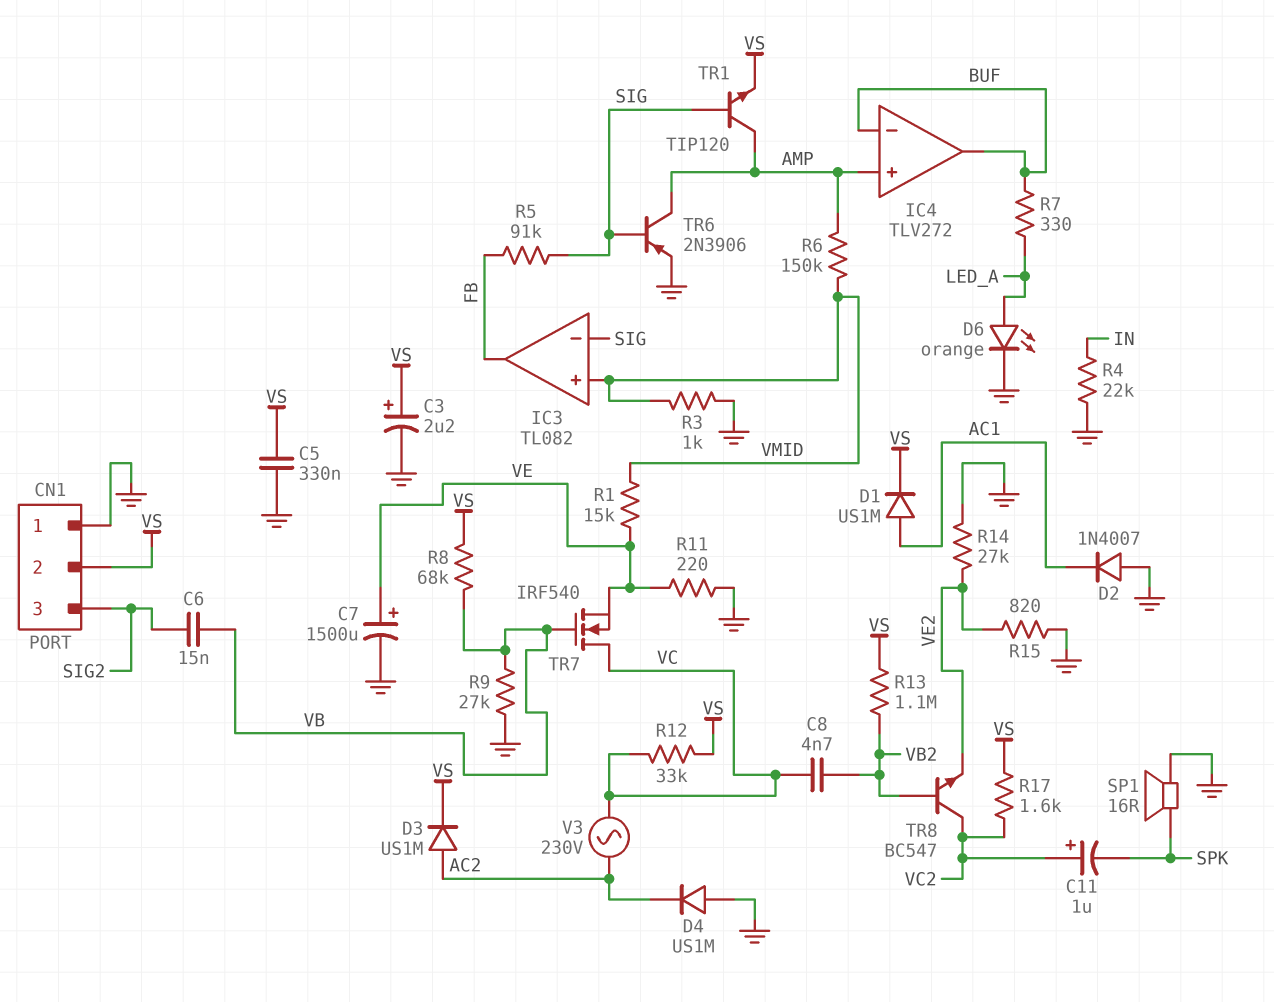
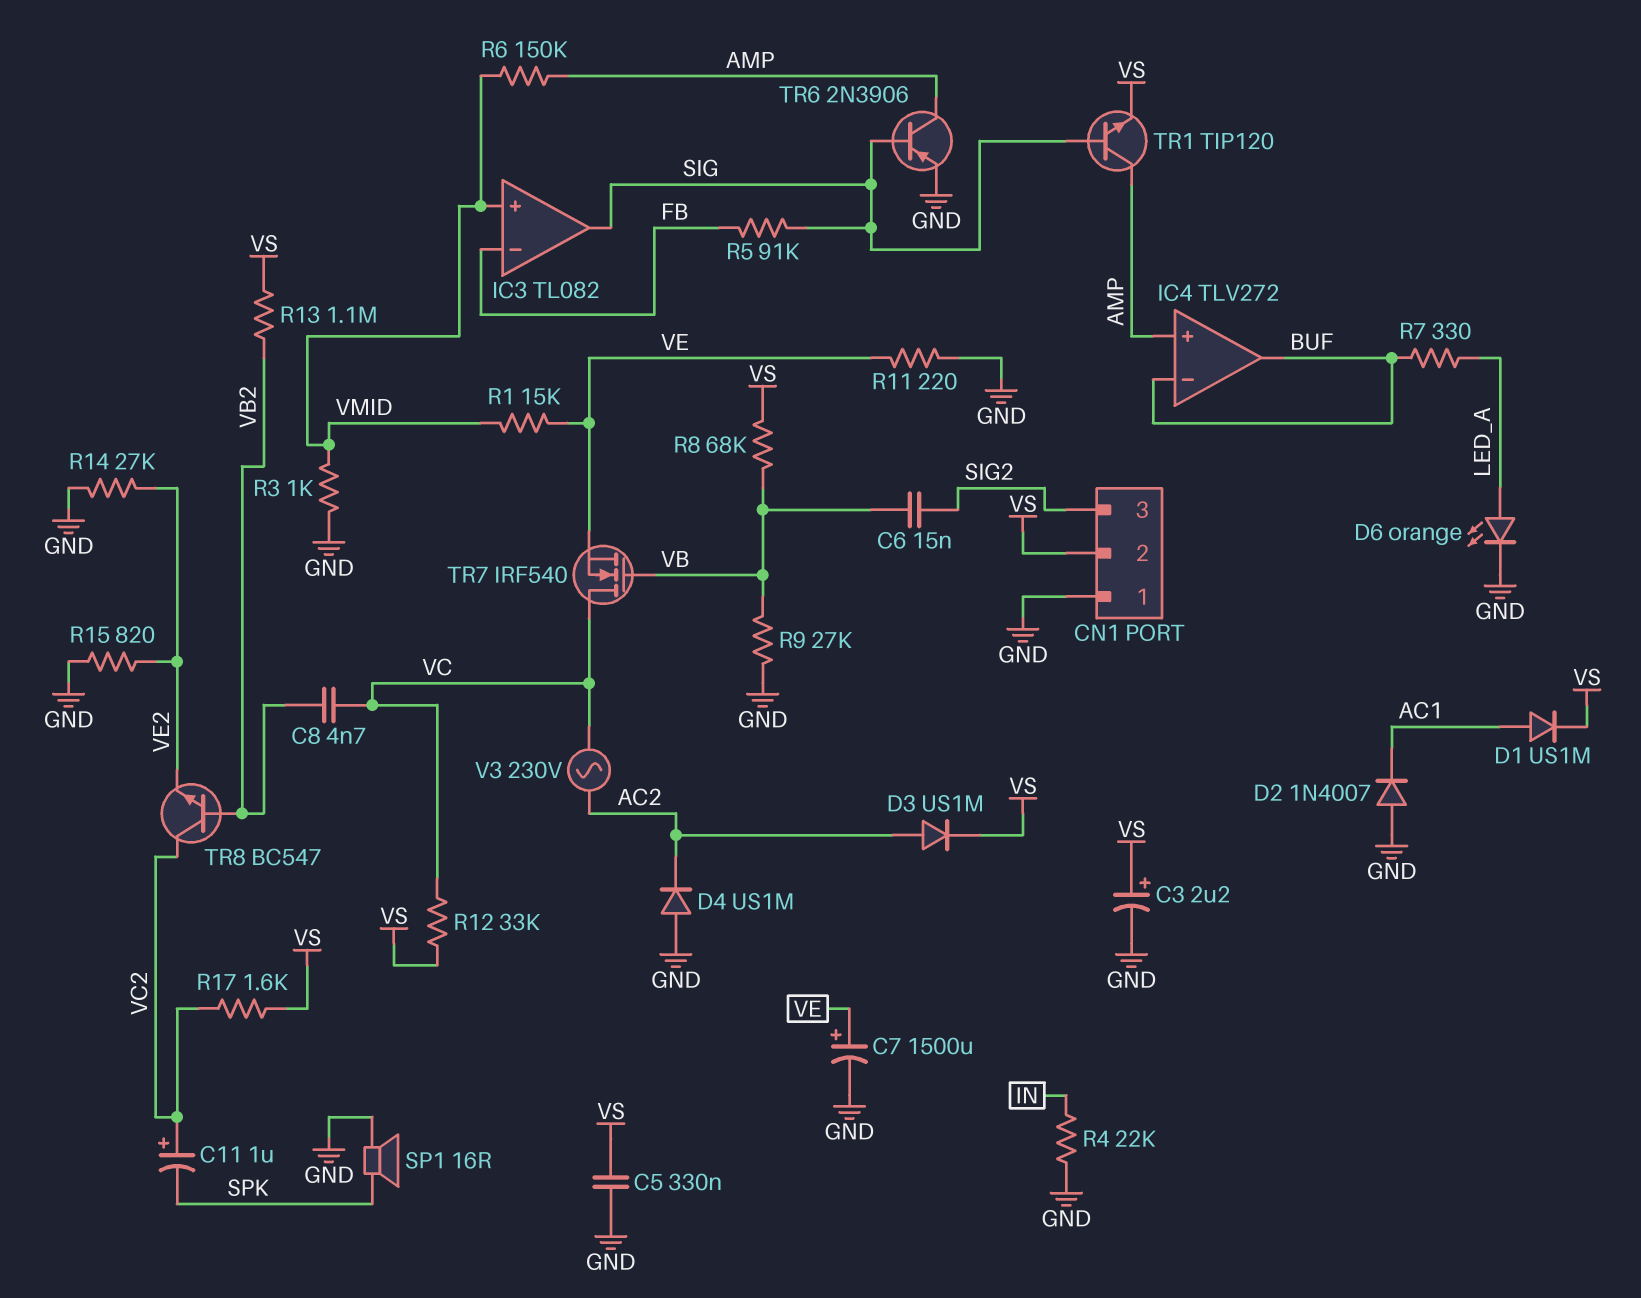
IC3 pin in-: SIG -> FB
IC3 pin out: FB -> SIG

